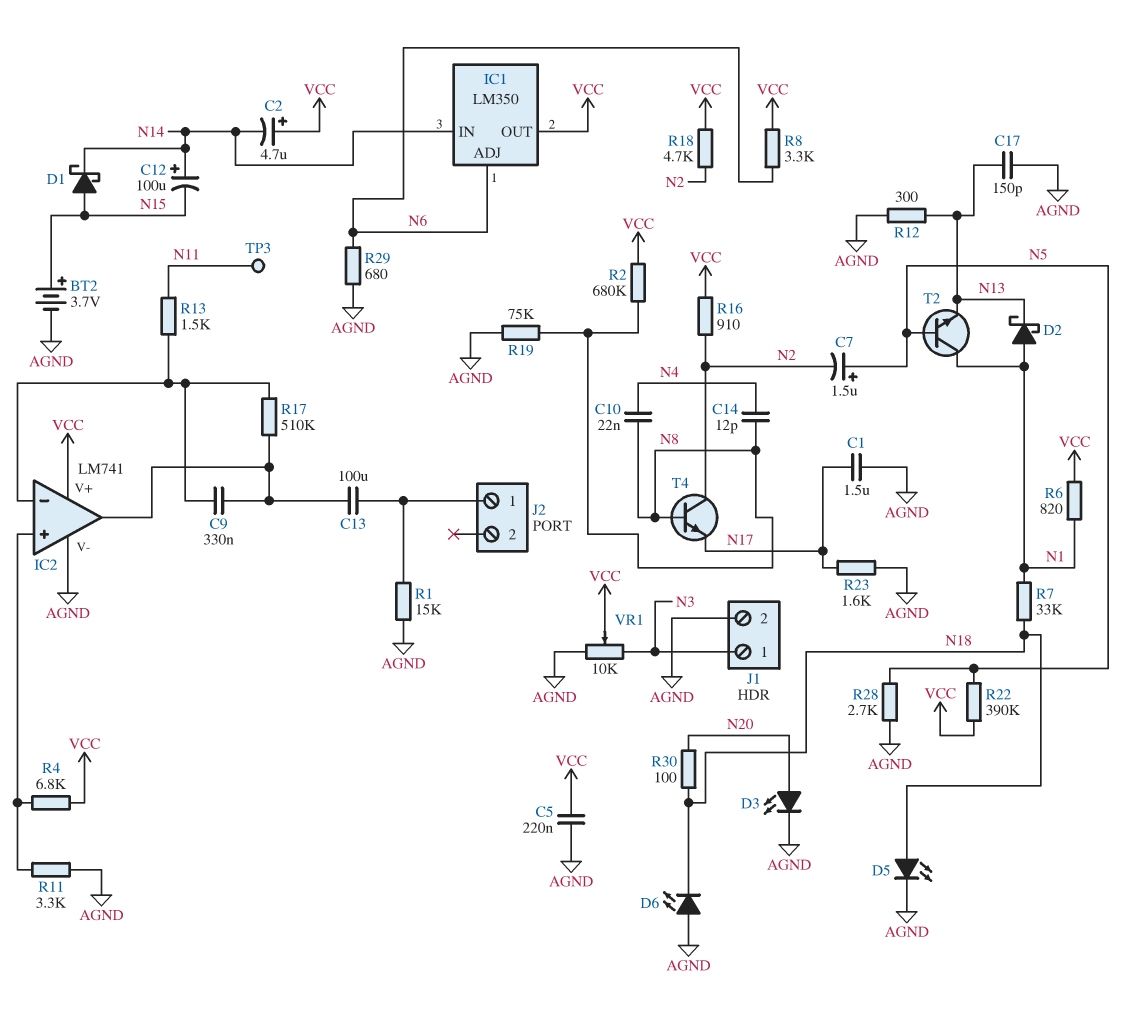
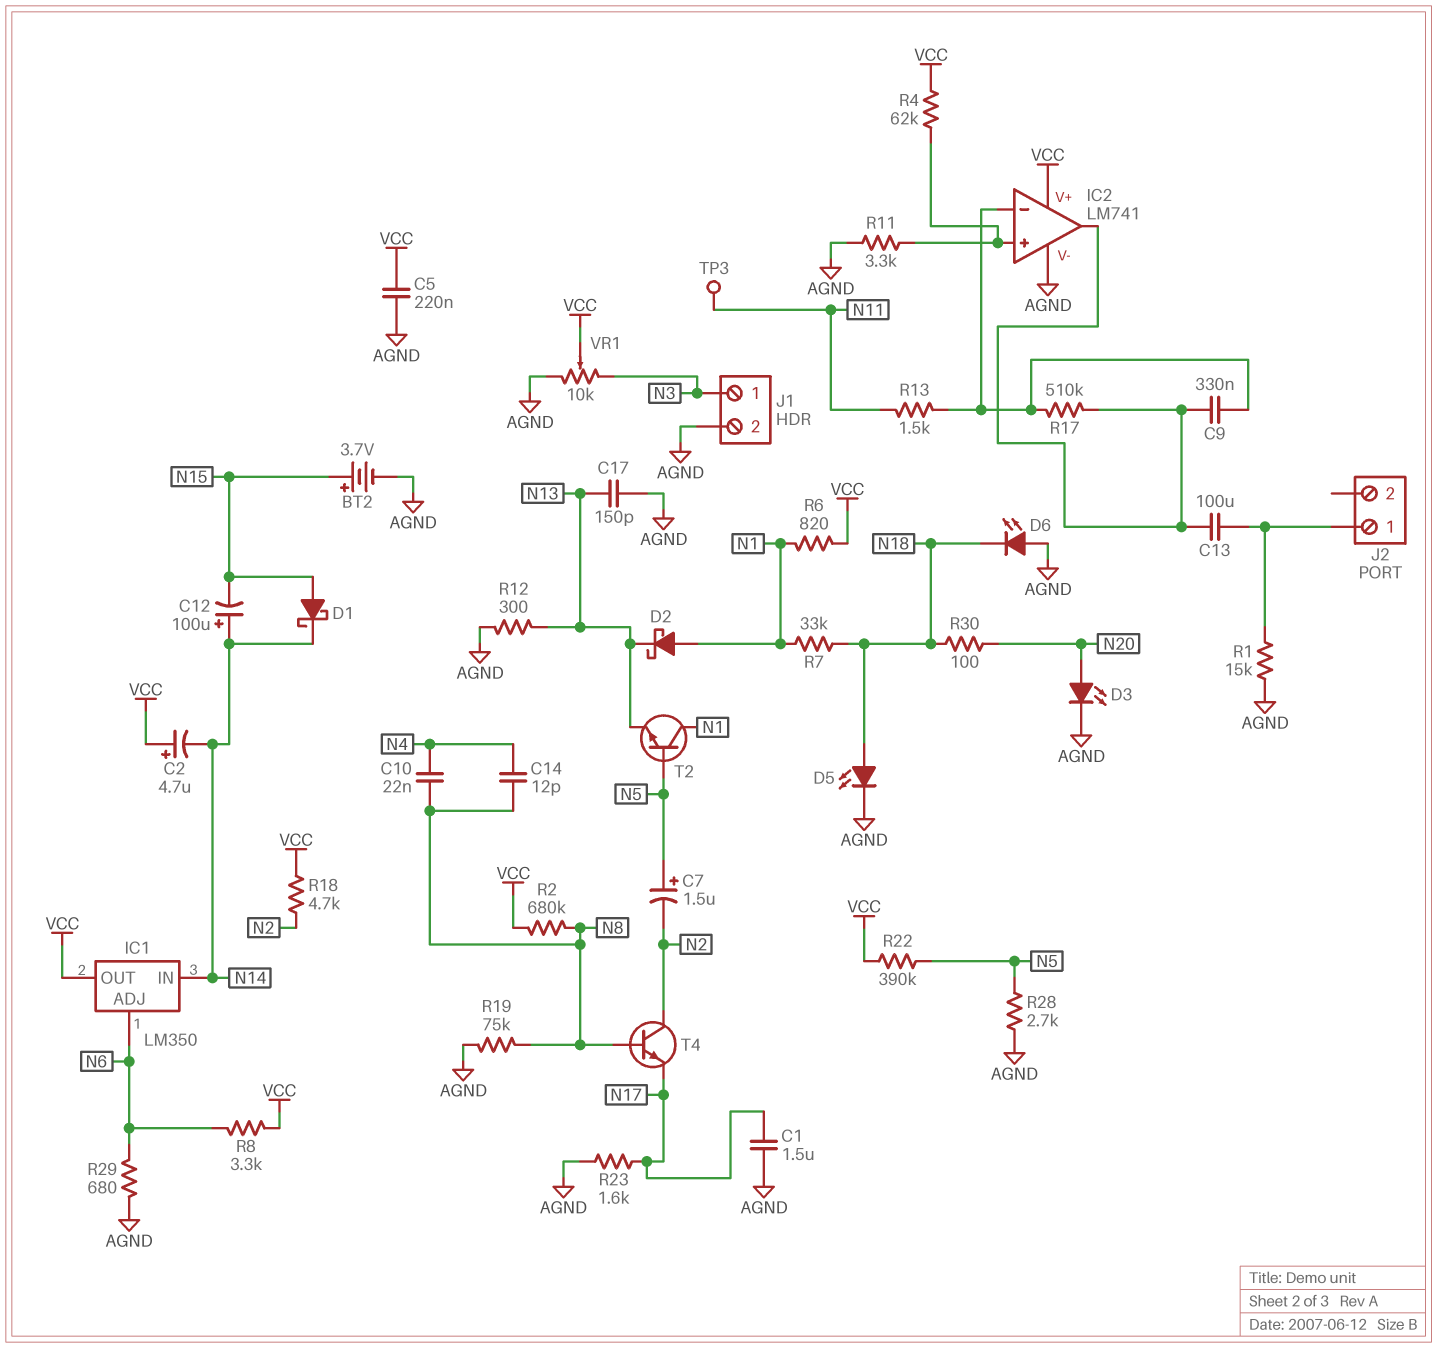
R4: 6.8k (IC2/in+, VCC) -> 62k (IC2/in+, VCC)
R16: 910 (N2, VCC) -> none

